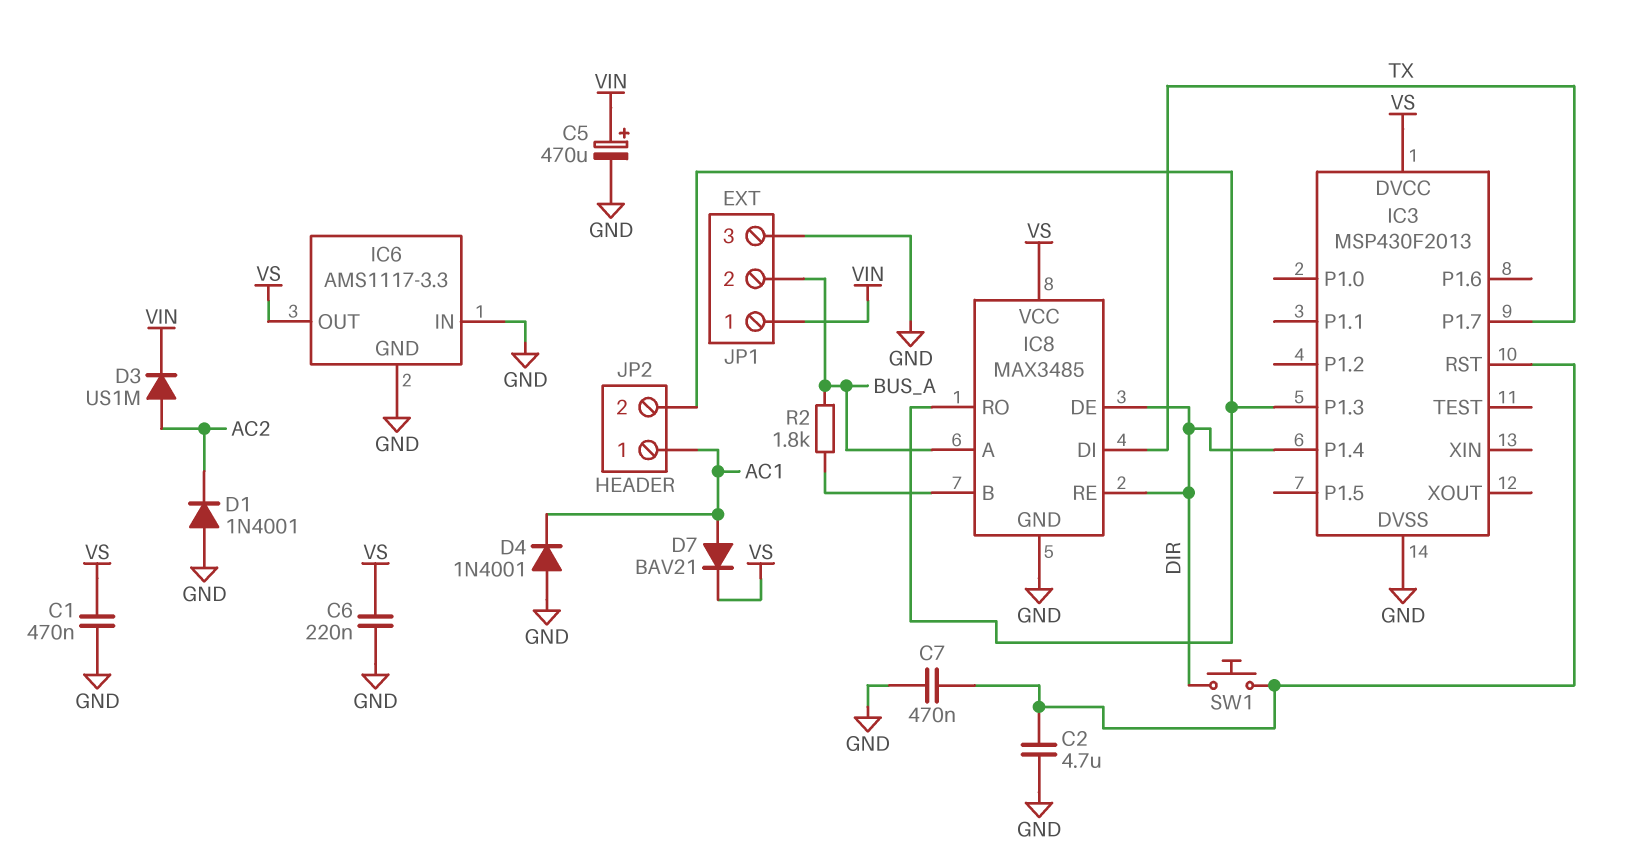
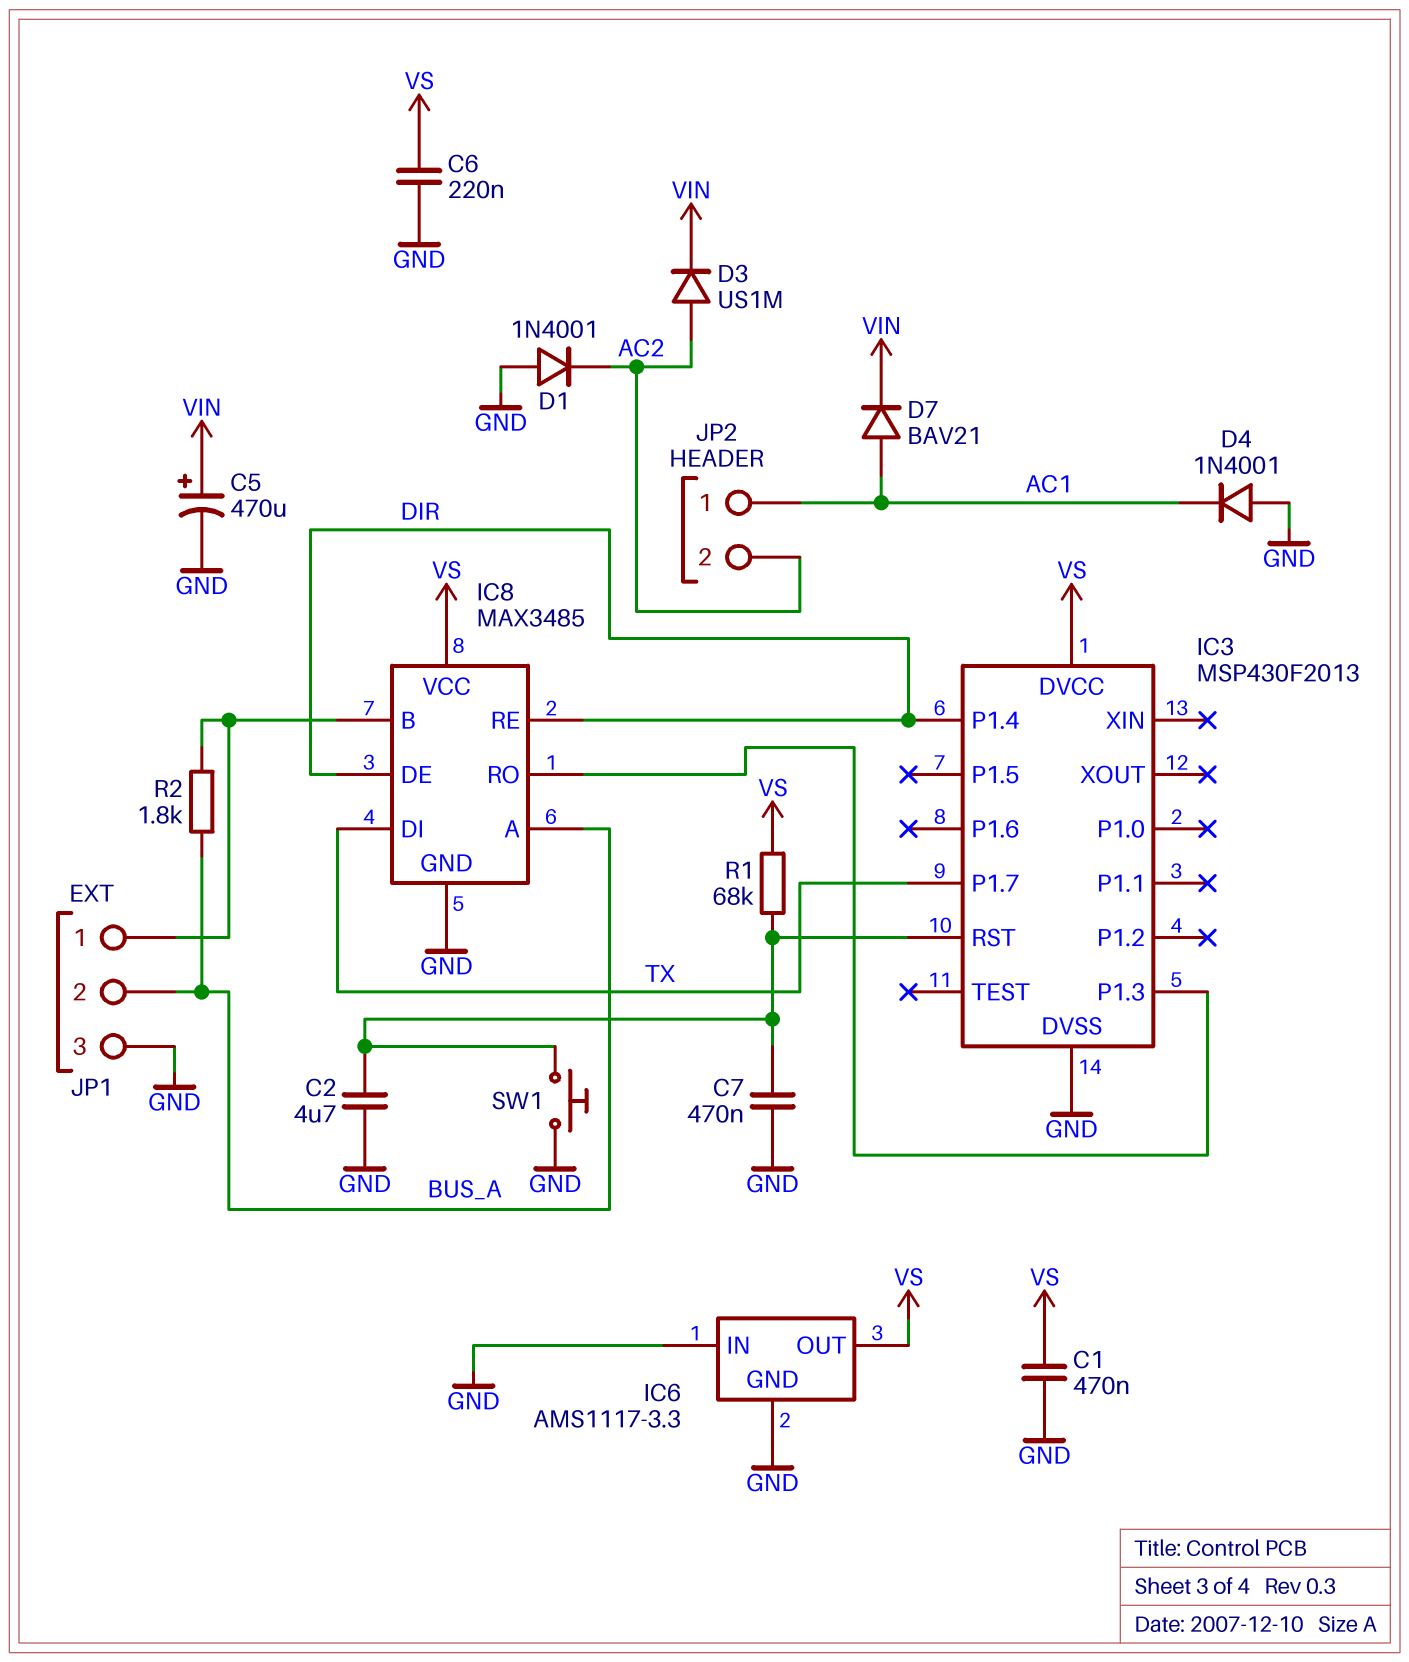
D7: diode BAV21 (A AC1, K VS) -> diode BAV21 (A AC1, K VIN)
JP1 pin 1: VIN -> IC8/B
JP2 pin 2: IC3/P1.3 -> AC2
R1: none -> 68k (IC3/RST, VS)
SW1: button (DIR, IC3/RST) -> button (GND, IC3/RST)

